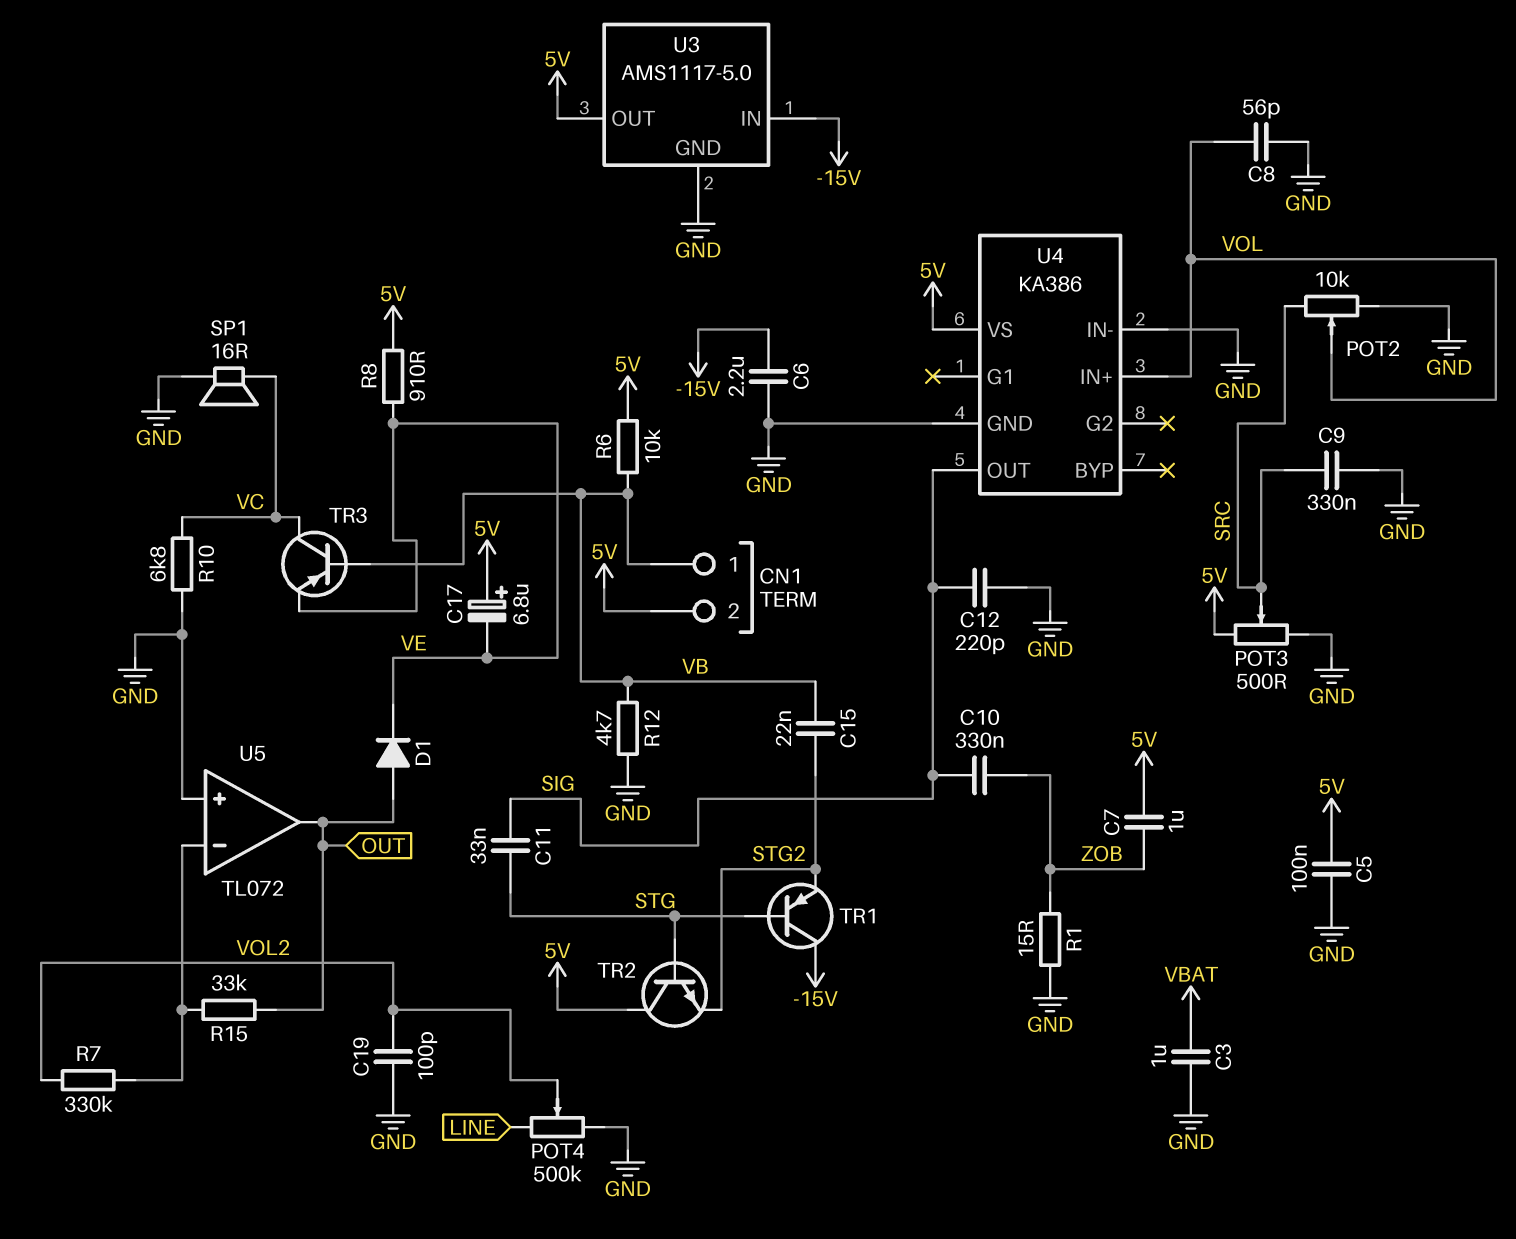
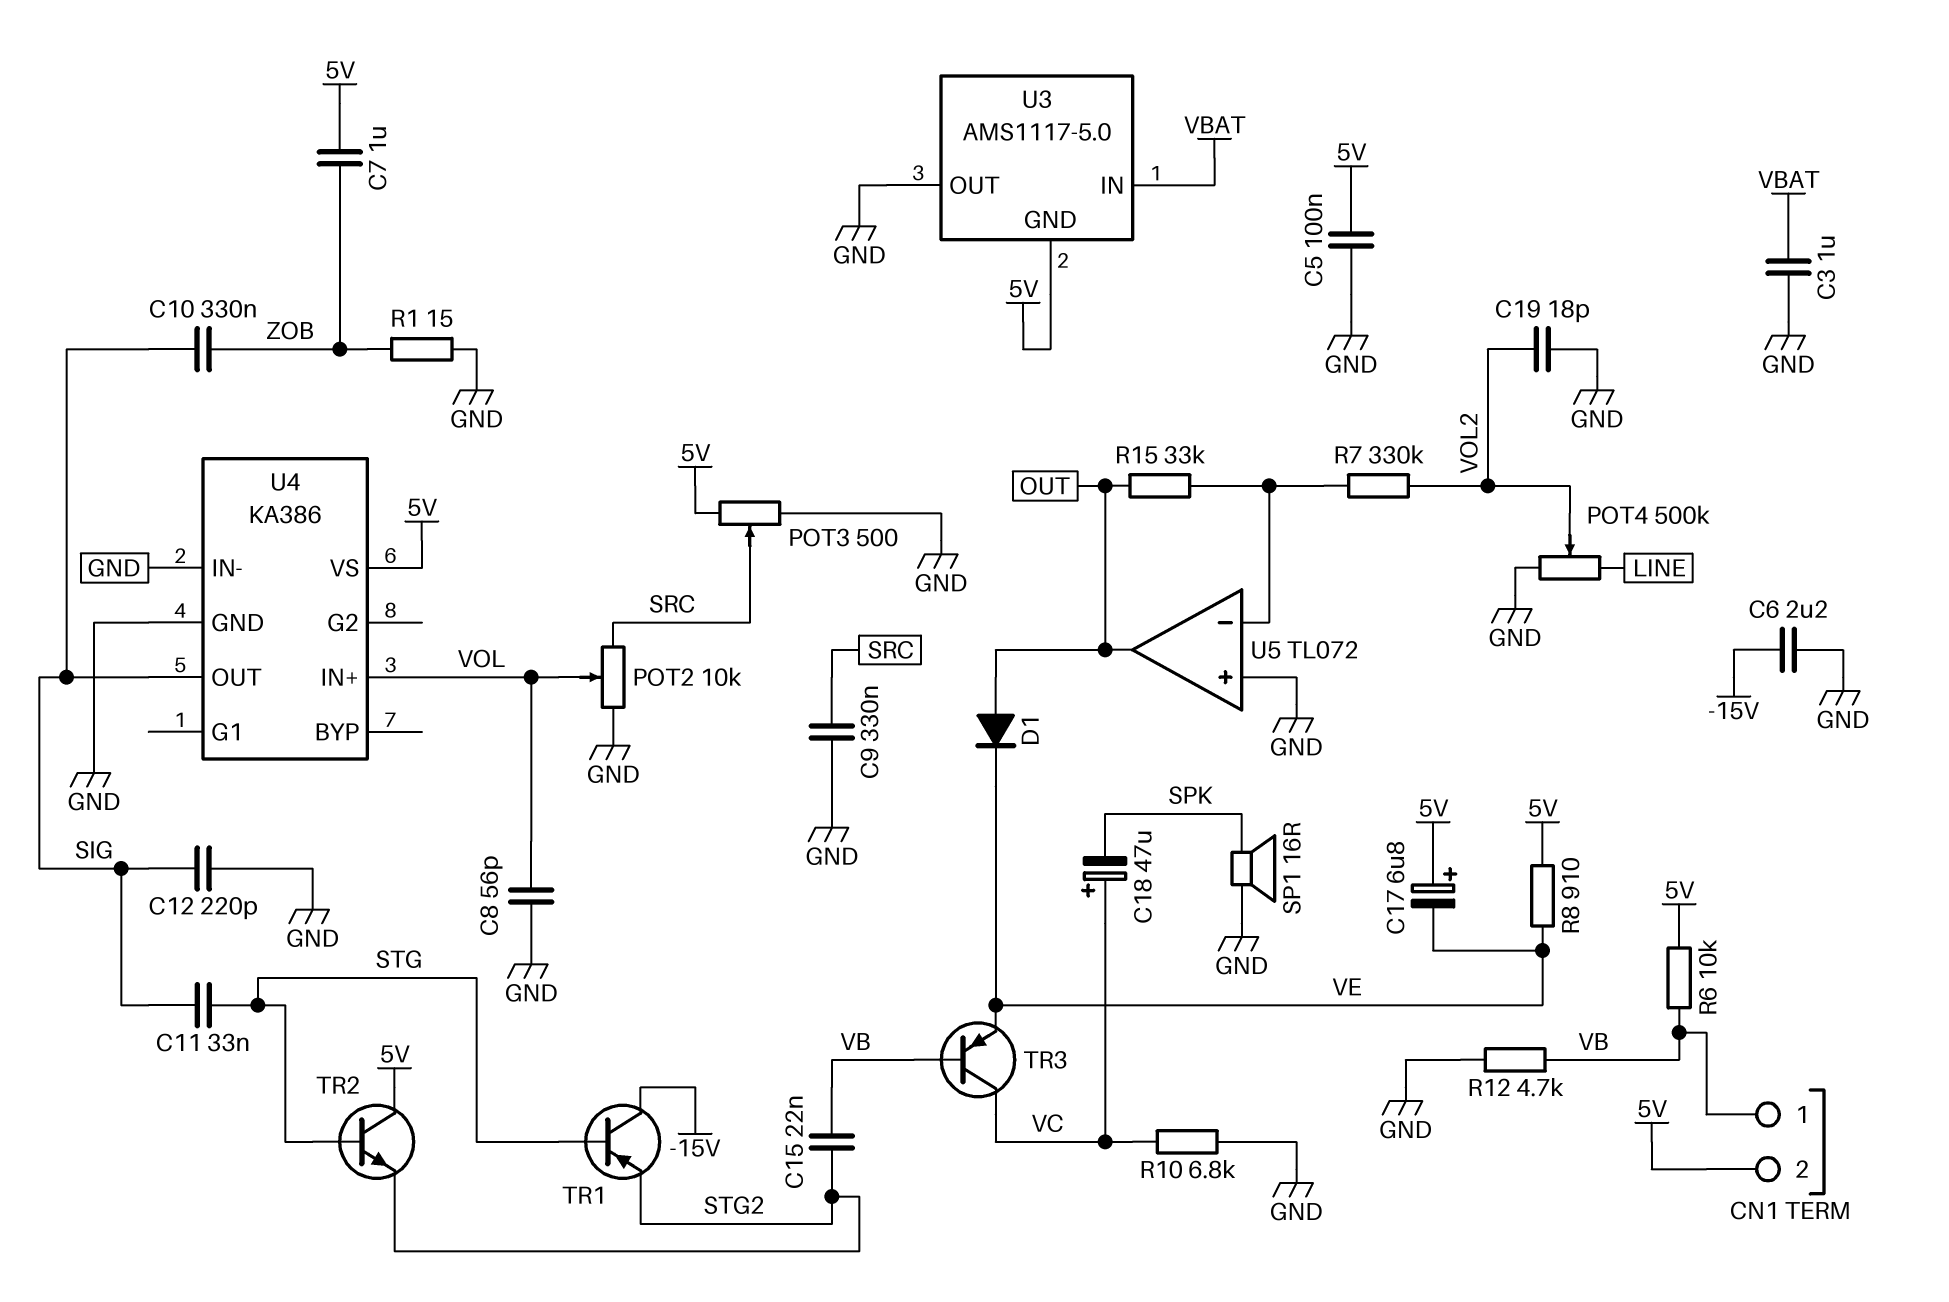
C18: none -> 47uF (plus VC, minus SPK)
C19: 100pF (GND, VOL2) -> 18pF (GND, VOL2)
SP1: speaker 16R (GND, VC) -> speaker 16R (GND, SPK)
U3 pin GND: GND -> 5V
U3 pin IN: -15V -> VBAT
U3 pin OUT: 5V -> GND

